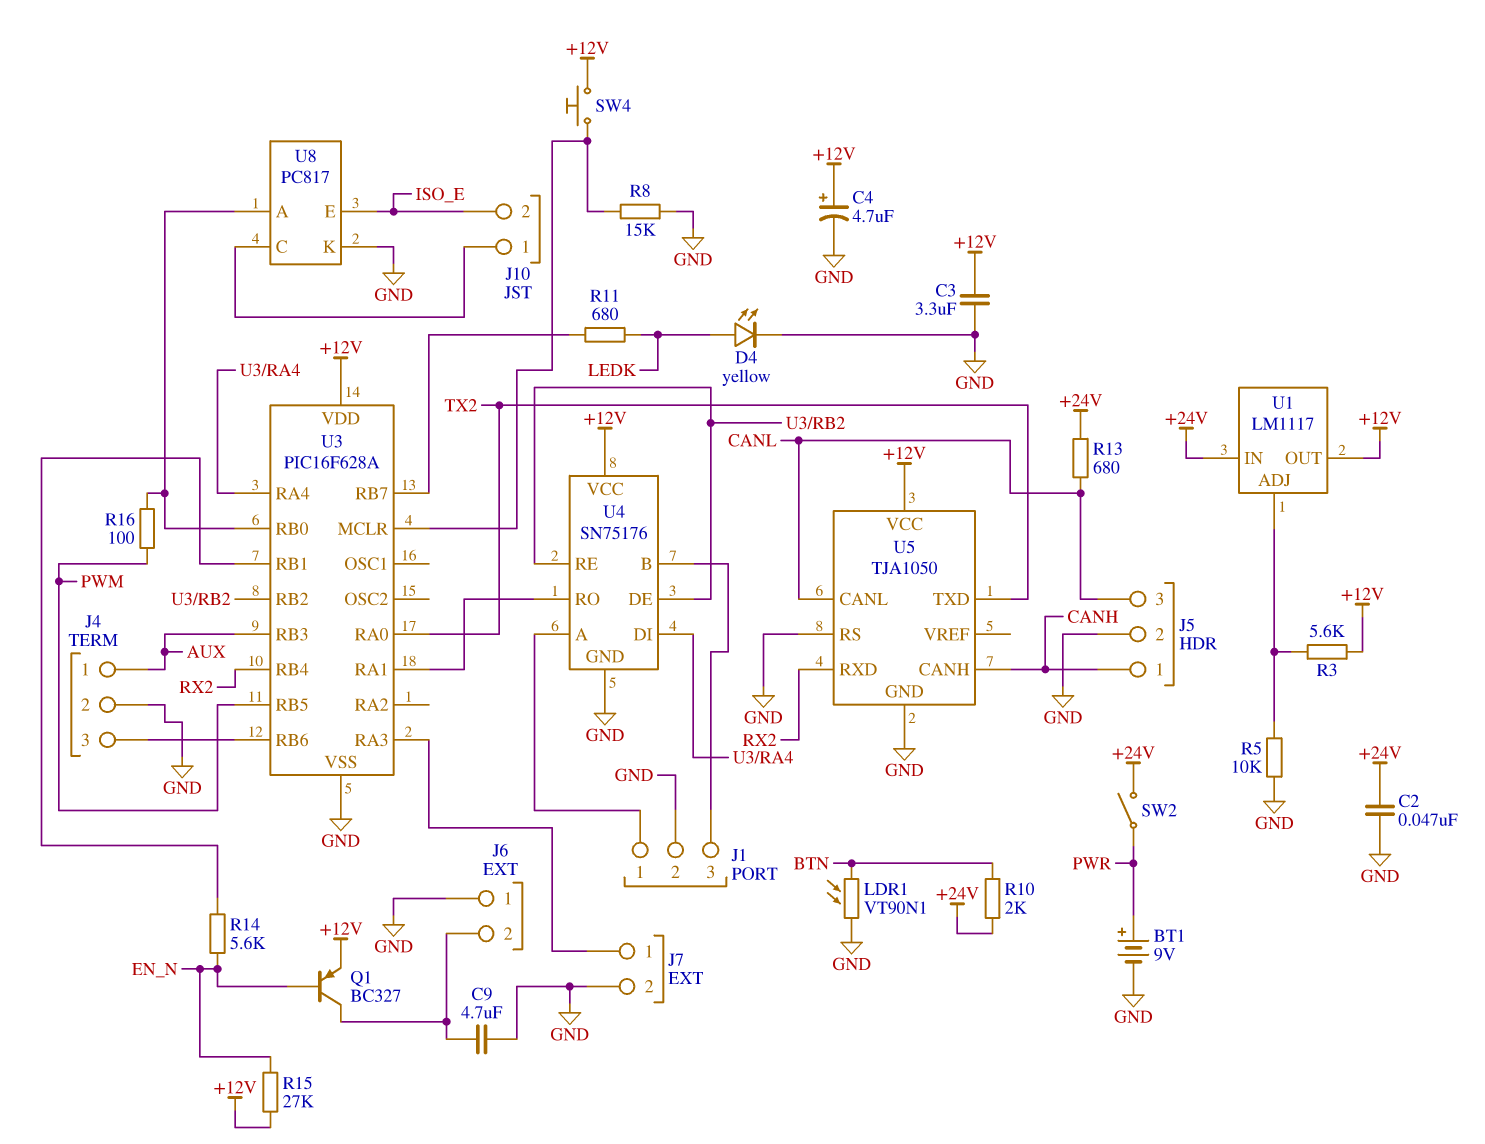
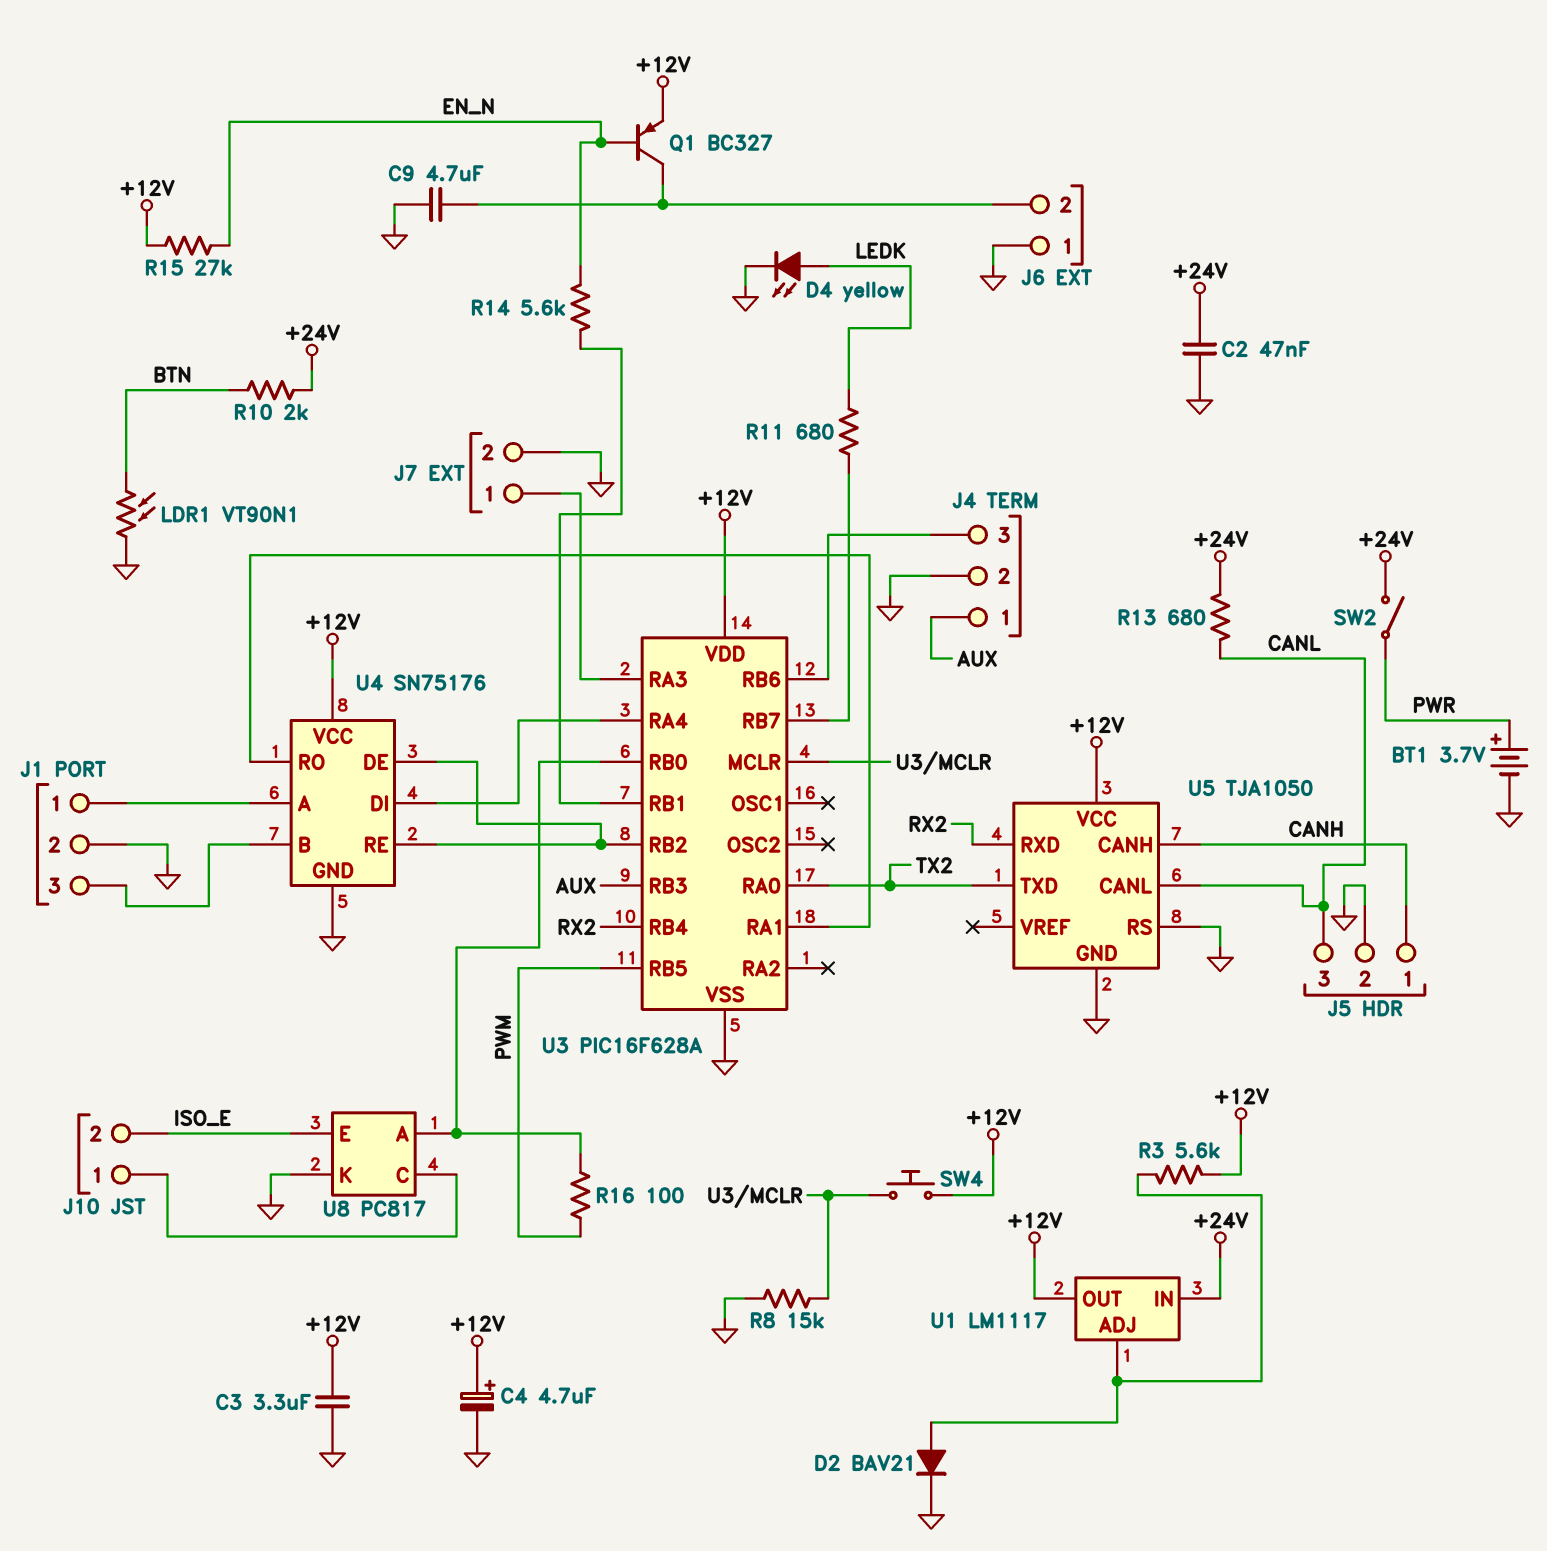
BT1: 9V (plus PWR, minus GND) -> 3.7V (plus PWR, minus GND)
D2: none -> diode BAV21 (A U1/ADJ, K GND)
R5: 10k (GND, U1/ADJ) -> none

